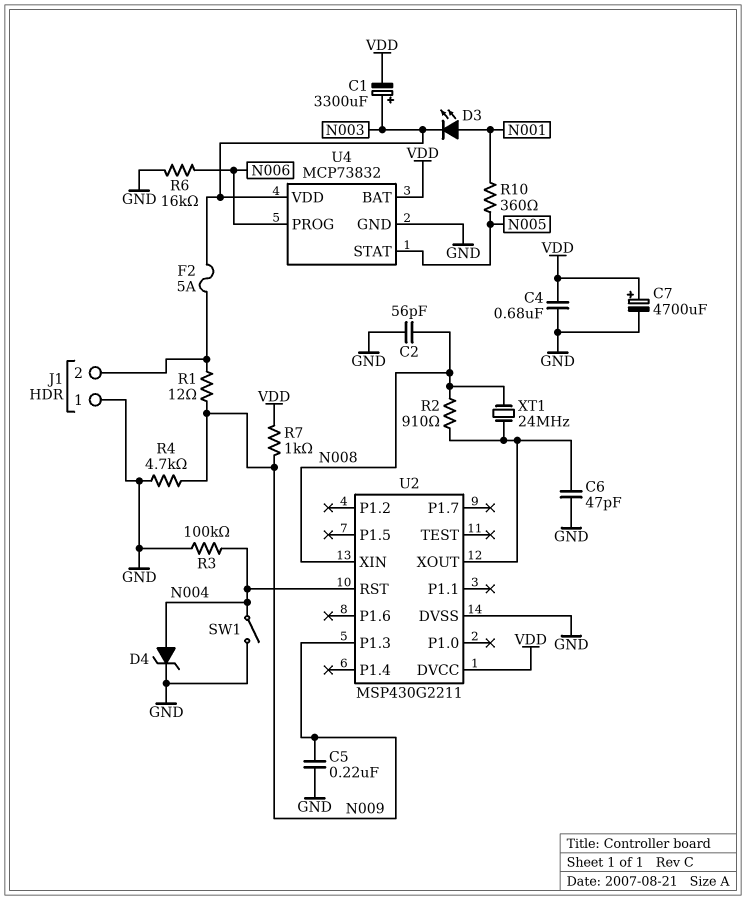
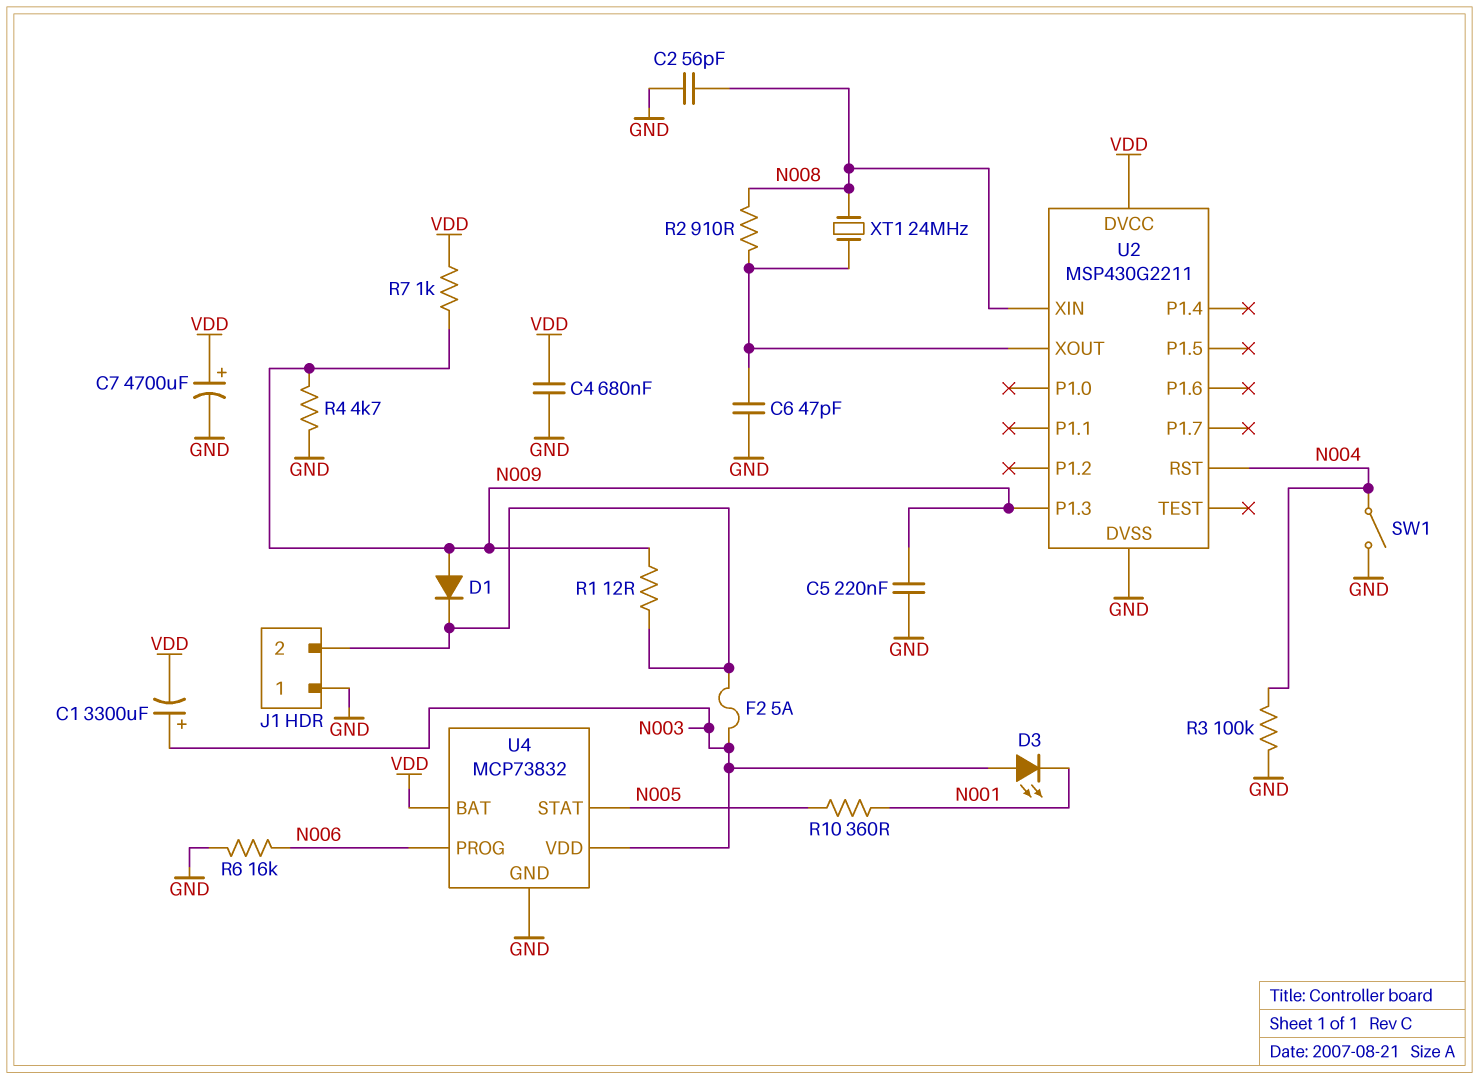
D1: none -> diode (A N009, K J1/2)
D3: LED (A N001, K N003) -> LED (A N003, K N001)
D4: zener (A N004, K GND) -> none

